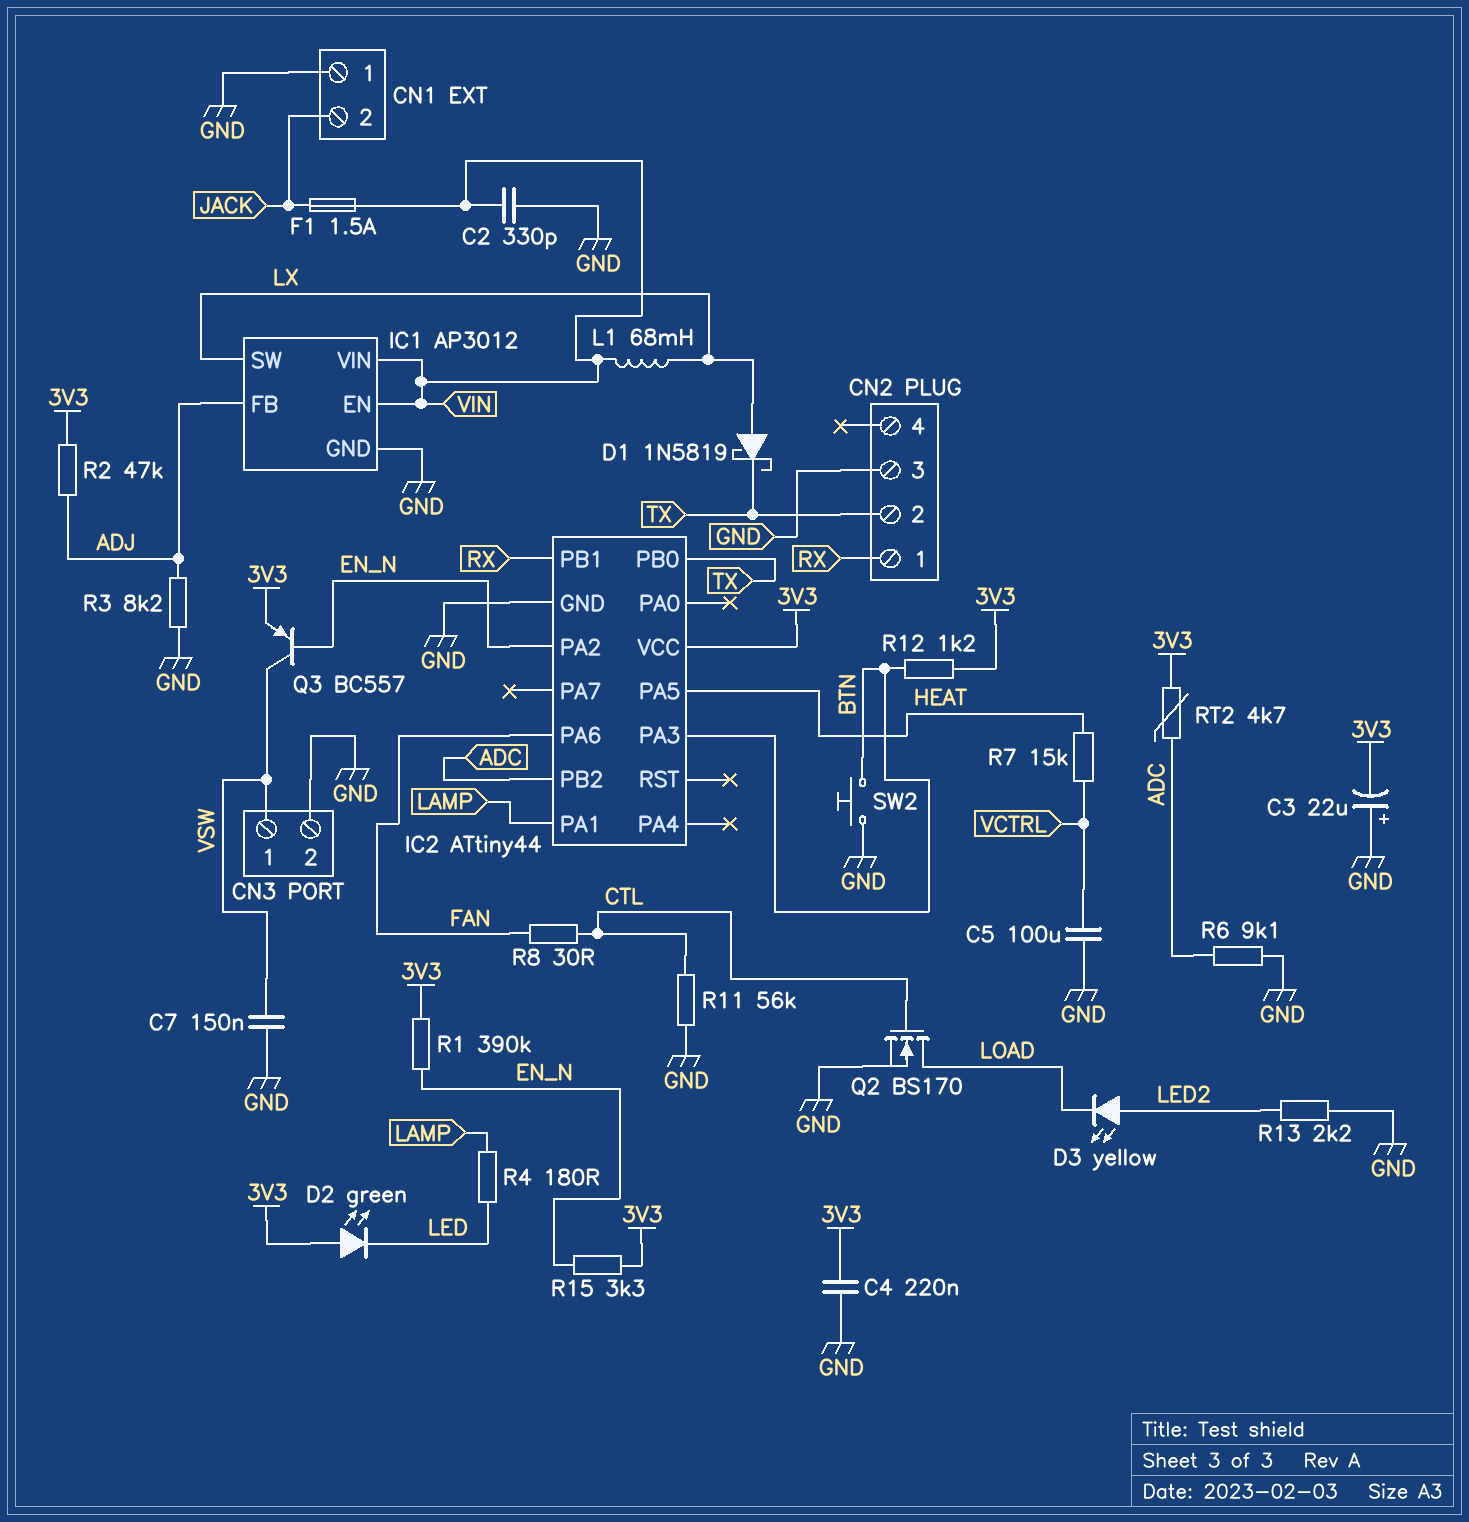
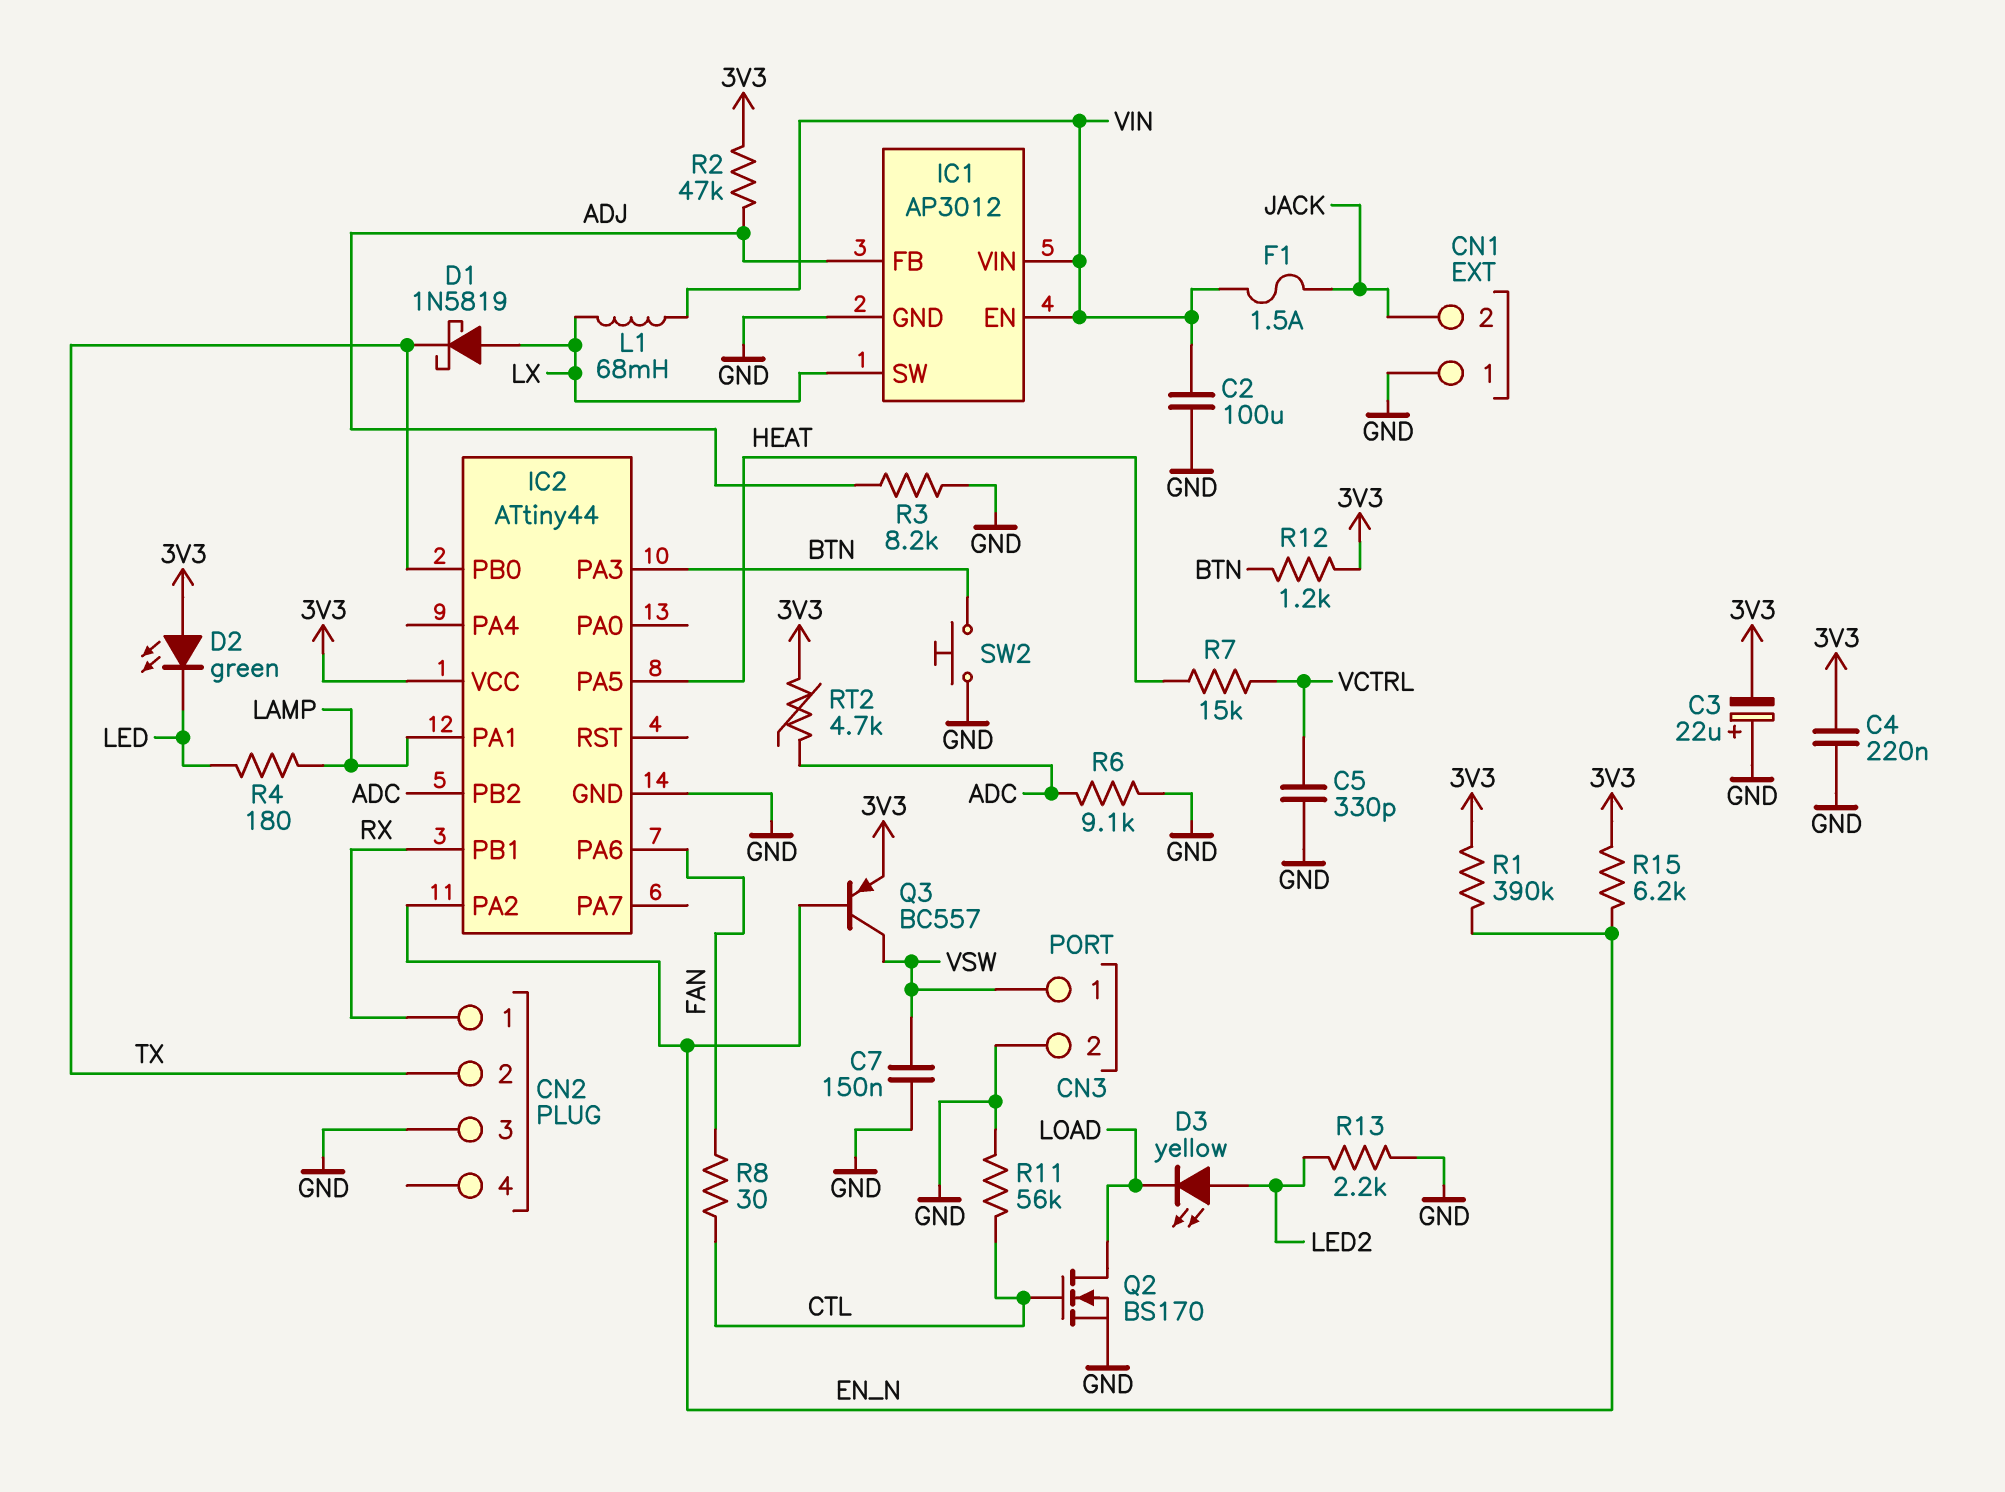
C2: 330pF (GND, VIN) -> 100uF (GND, VIN)
C5: 100uF (GND, VCTRL) -> 330pF (GND, VCTRL)
R15: 3.3k (3V3, EN_N) -> 6.2k (3V3, EN_N)

